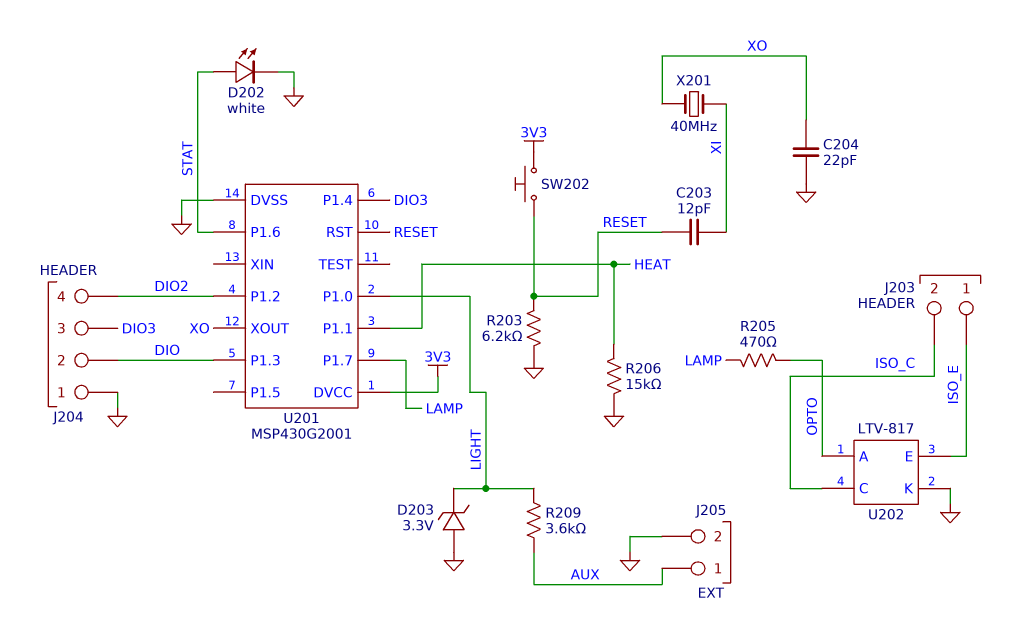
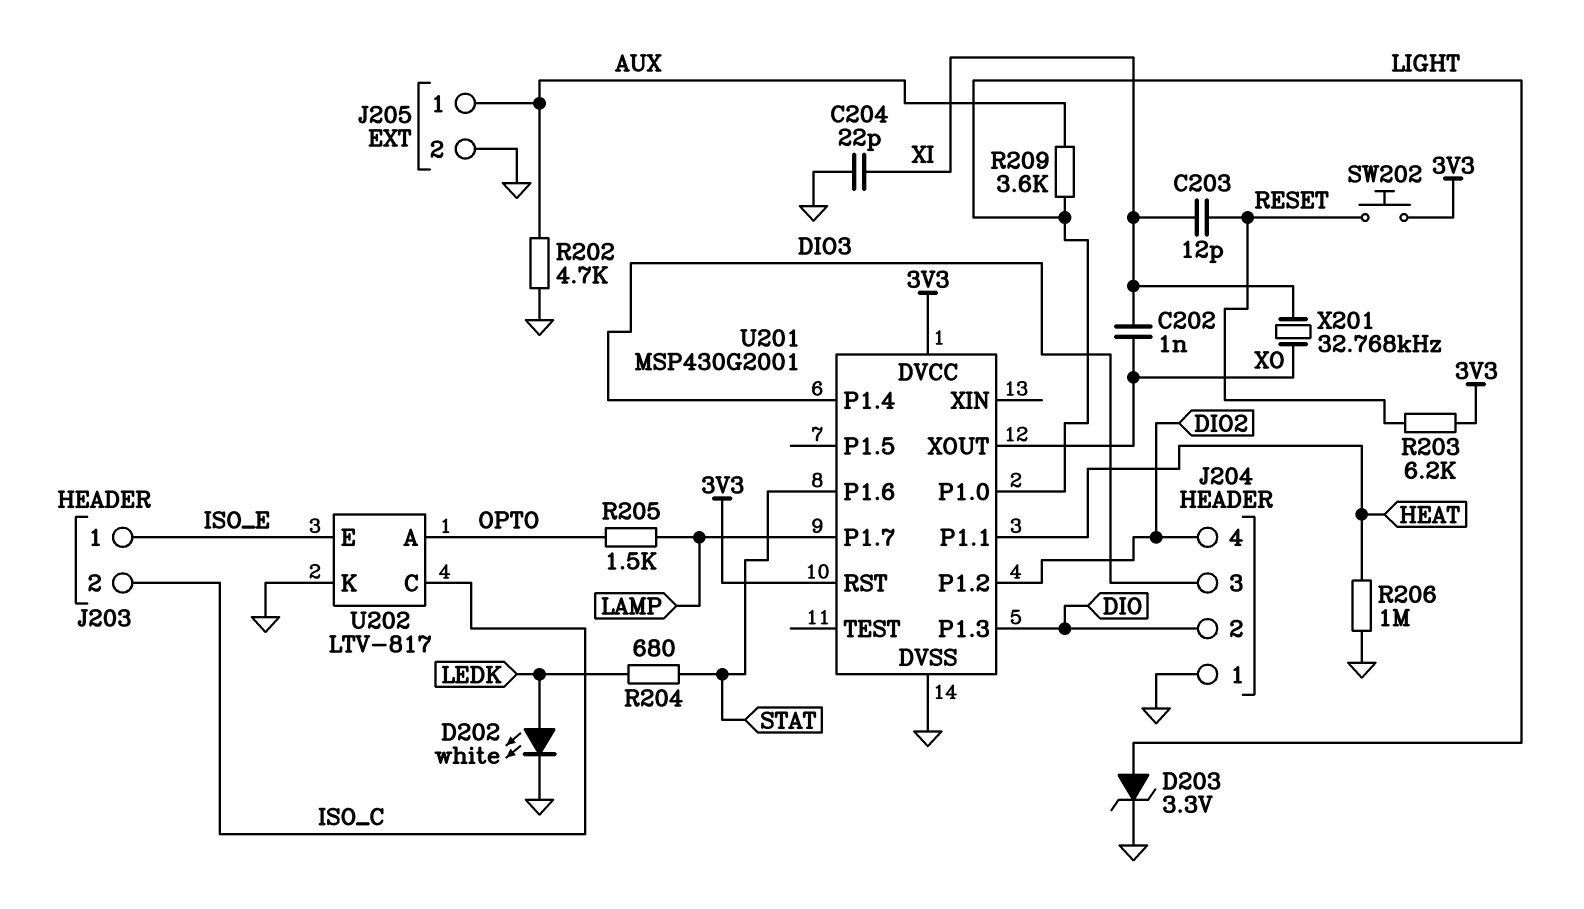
C202: none -> 1nF (XI, XO)
C204: 22pF (GND, XO) -> 22pF (GND, XI)
D202: LED white (A STAT, K GND) -> LED white (A LEDK, K GND)
D203: zener 3.3V (A GND, K LIGHT) -> zener 3.3V (A LIGHT, K GND)
R202: none -> 4.7k (AUX, GND)
R203: 6.2k (GND, RESET) -> 6.2k (3V3, RESET)
R204: none -> 680 (LEDK, STAT)
R205: 470 (LAMP, OPTO) -> 1.5k (LAMP, OPTO)
R206: 15k (GND, HEAT) -> 1M (GND, HEAT)
U201 pin RST: RESET -> 3V3
X201: 40MHz (XI, XO) -> 32.768kHz (XI, XO)

